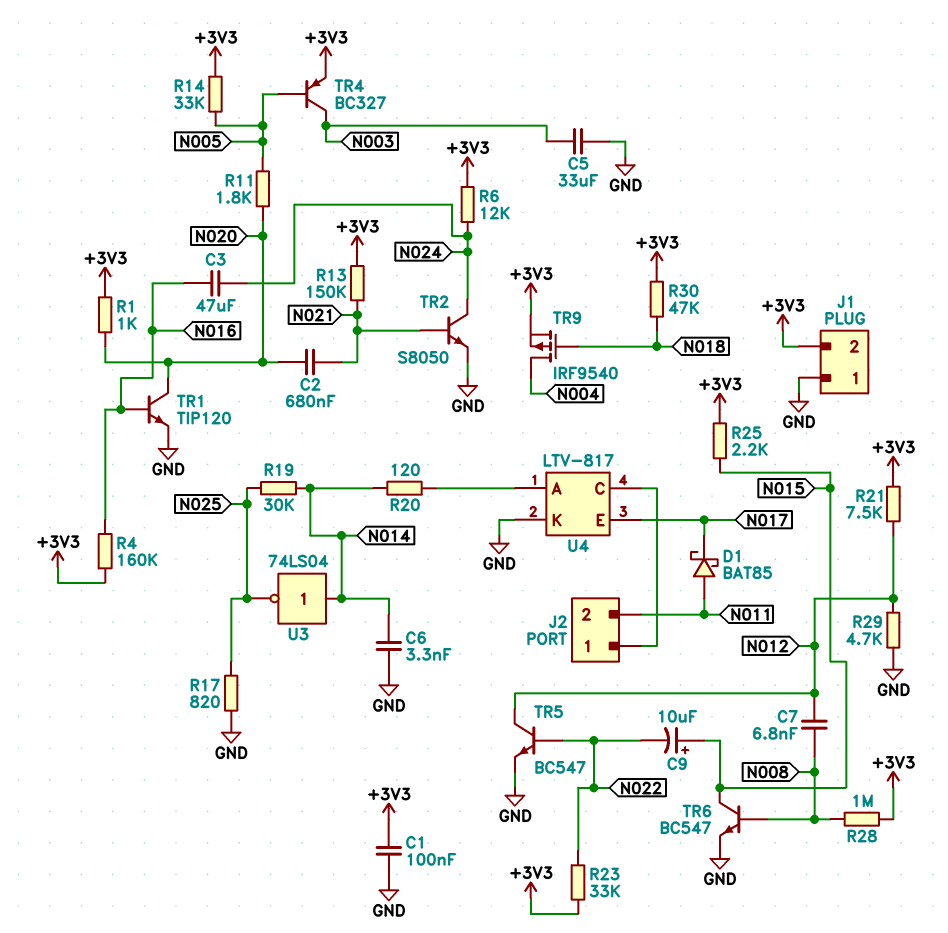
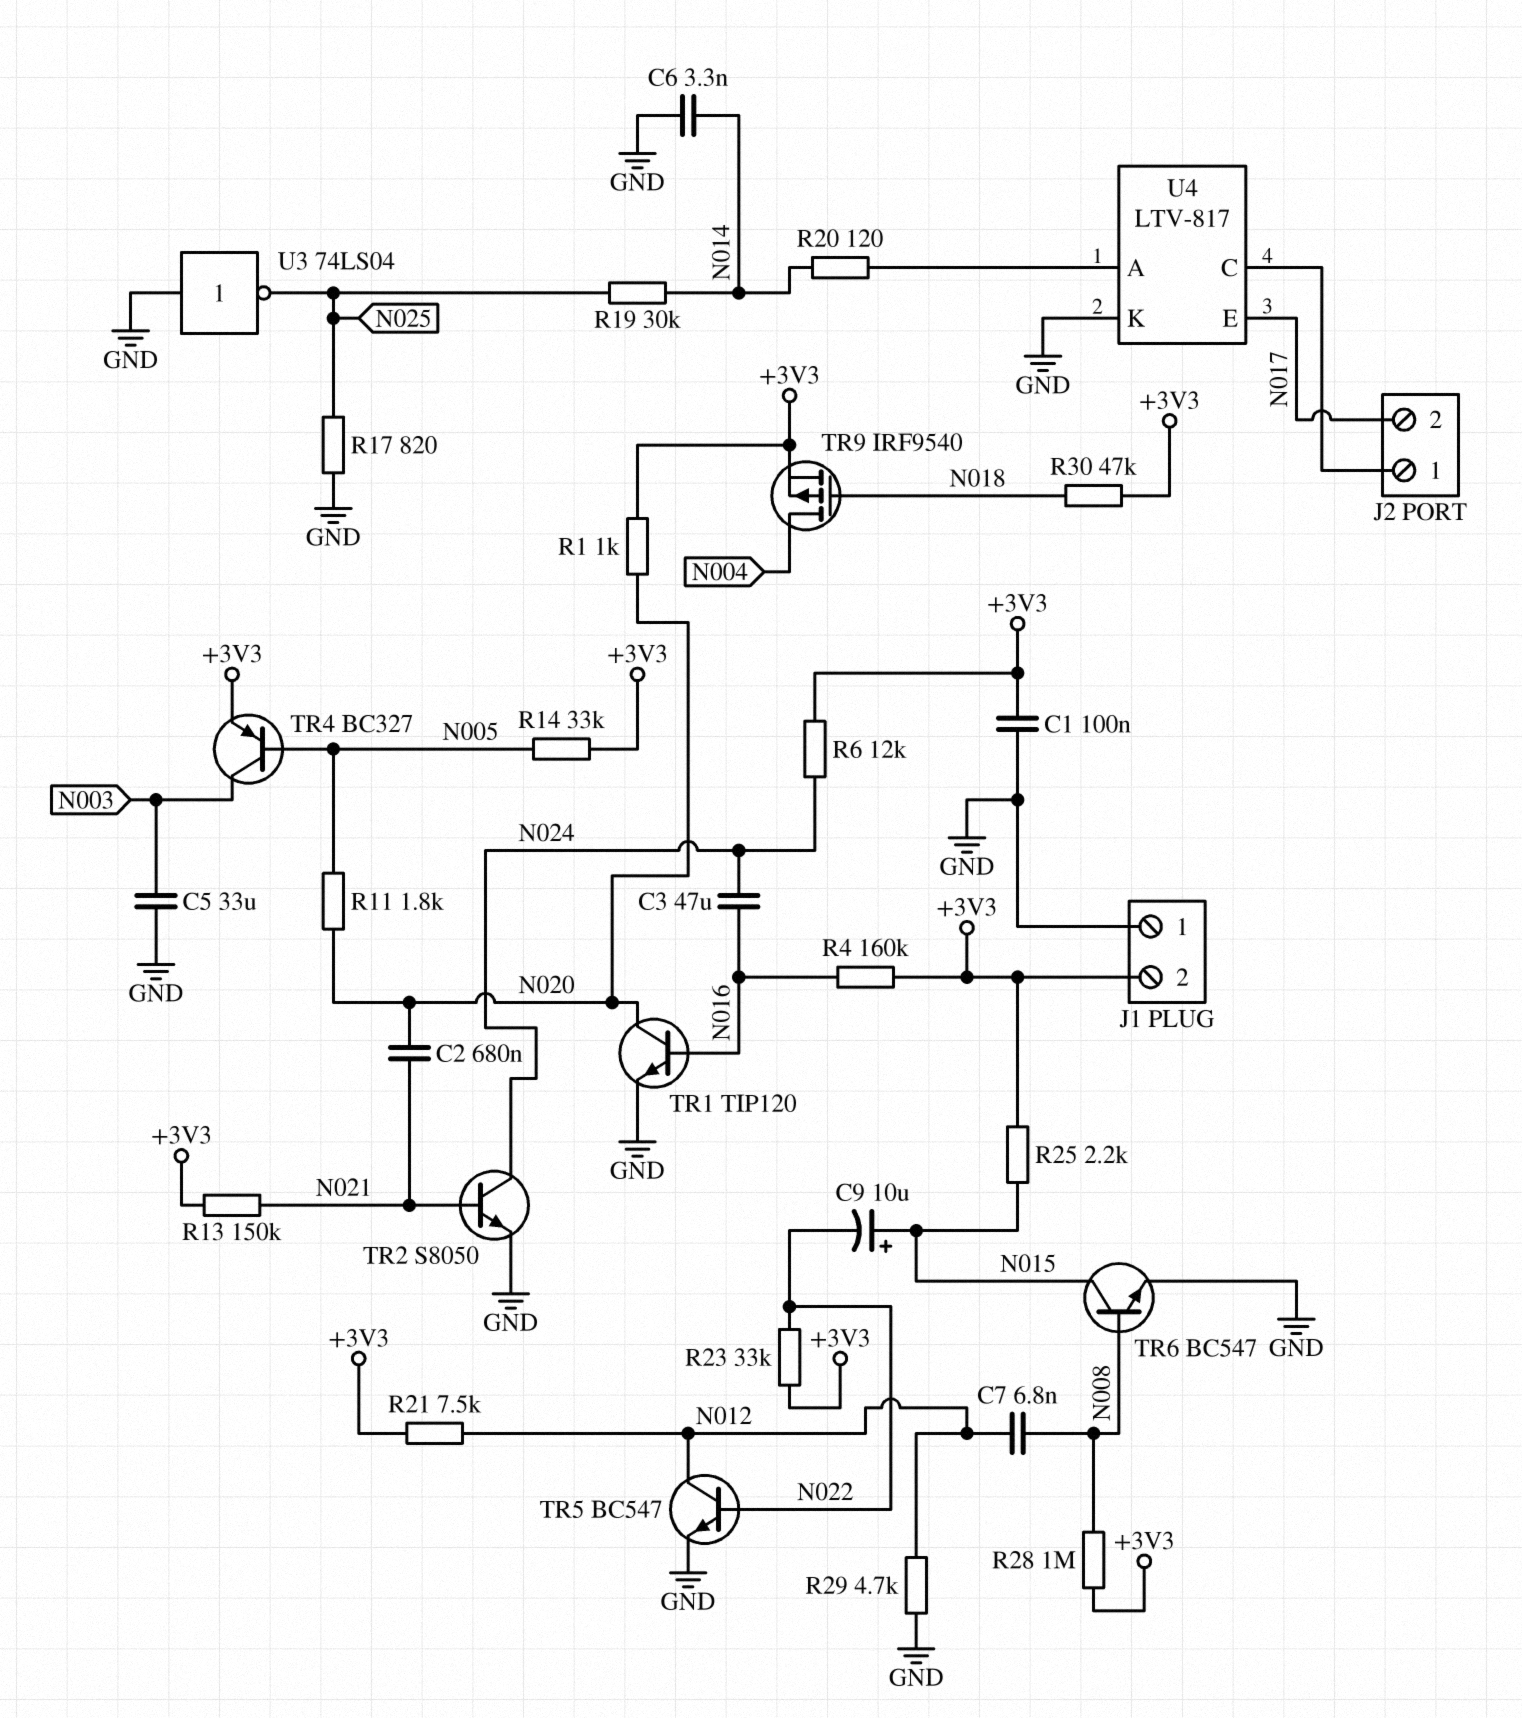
D1: schottky BAT85 (A N011, K N017) -> none
J2 pin 2: N011 -> N017
U3: NOT 74LS04 (in N014, out N025) -> NOT 74LS04 (in GND, out N025)

